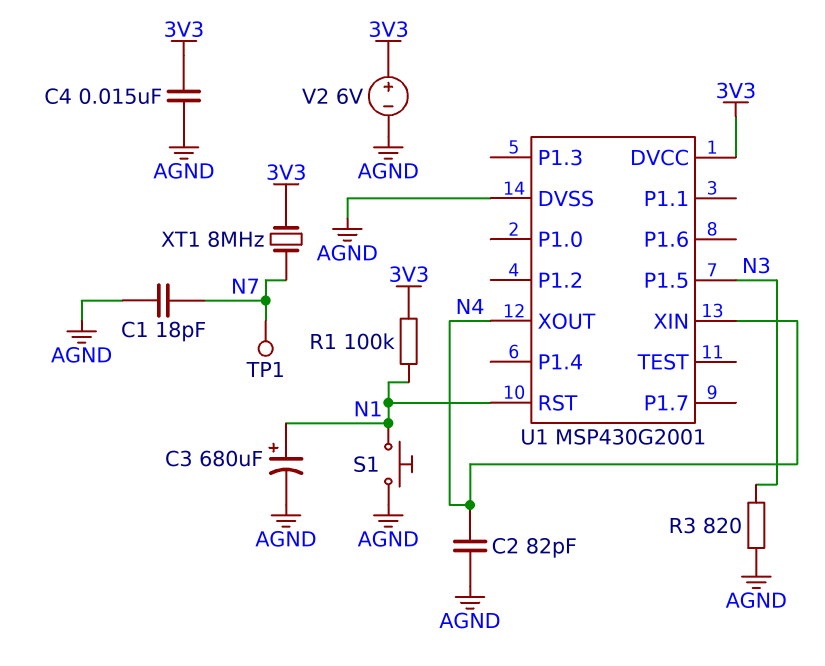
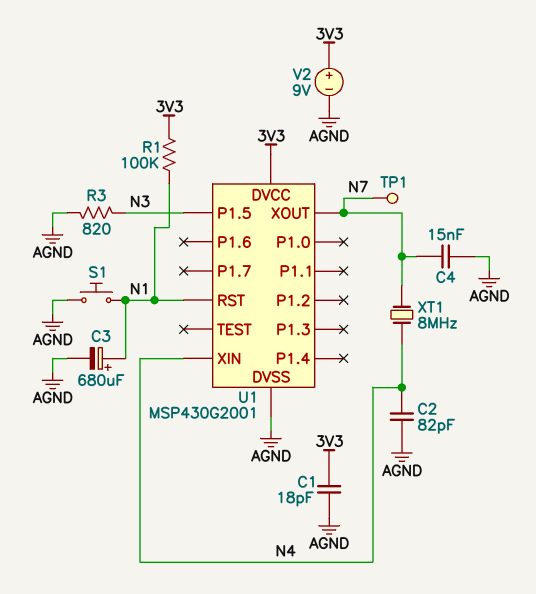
C1: 18pF (AGND, N7) -> 18pF (3V3, AGND)
C4: 15nF (3V3, AGND) -> 15nF (AGND, N7)
U1 pin XOUT: N4 -> N7
V2: 6V (plus 3V3, minus AGND) -> 9V (plus 3V3, minus AGND)
XT1: 8MHz (3V3, N7) -> 8MHz (N4, N7)

